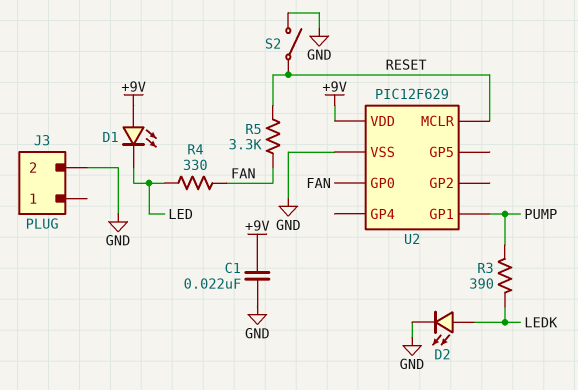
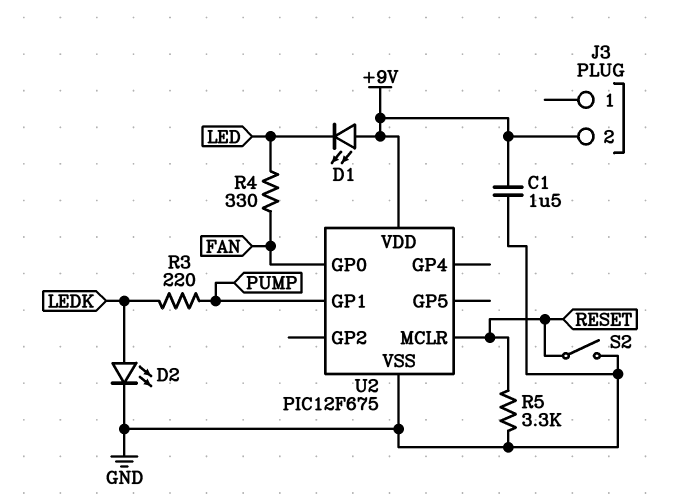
C1: 22nF (+9V, GND) -> 1.5uF (+9V, GND)
J3 pin 2: GND -> +9V
R3: 390 (LEDK, PUMP) -> 220 (LEDK, PUMP)
R5: 3.3k (FAN, RESET) -> 3.3k (GND, RESET)
U2: PIC12F629 -> PIC12F675

